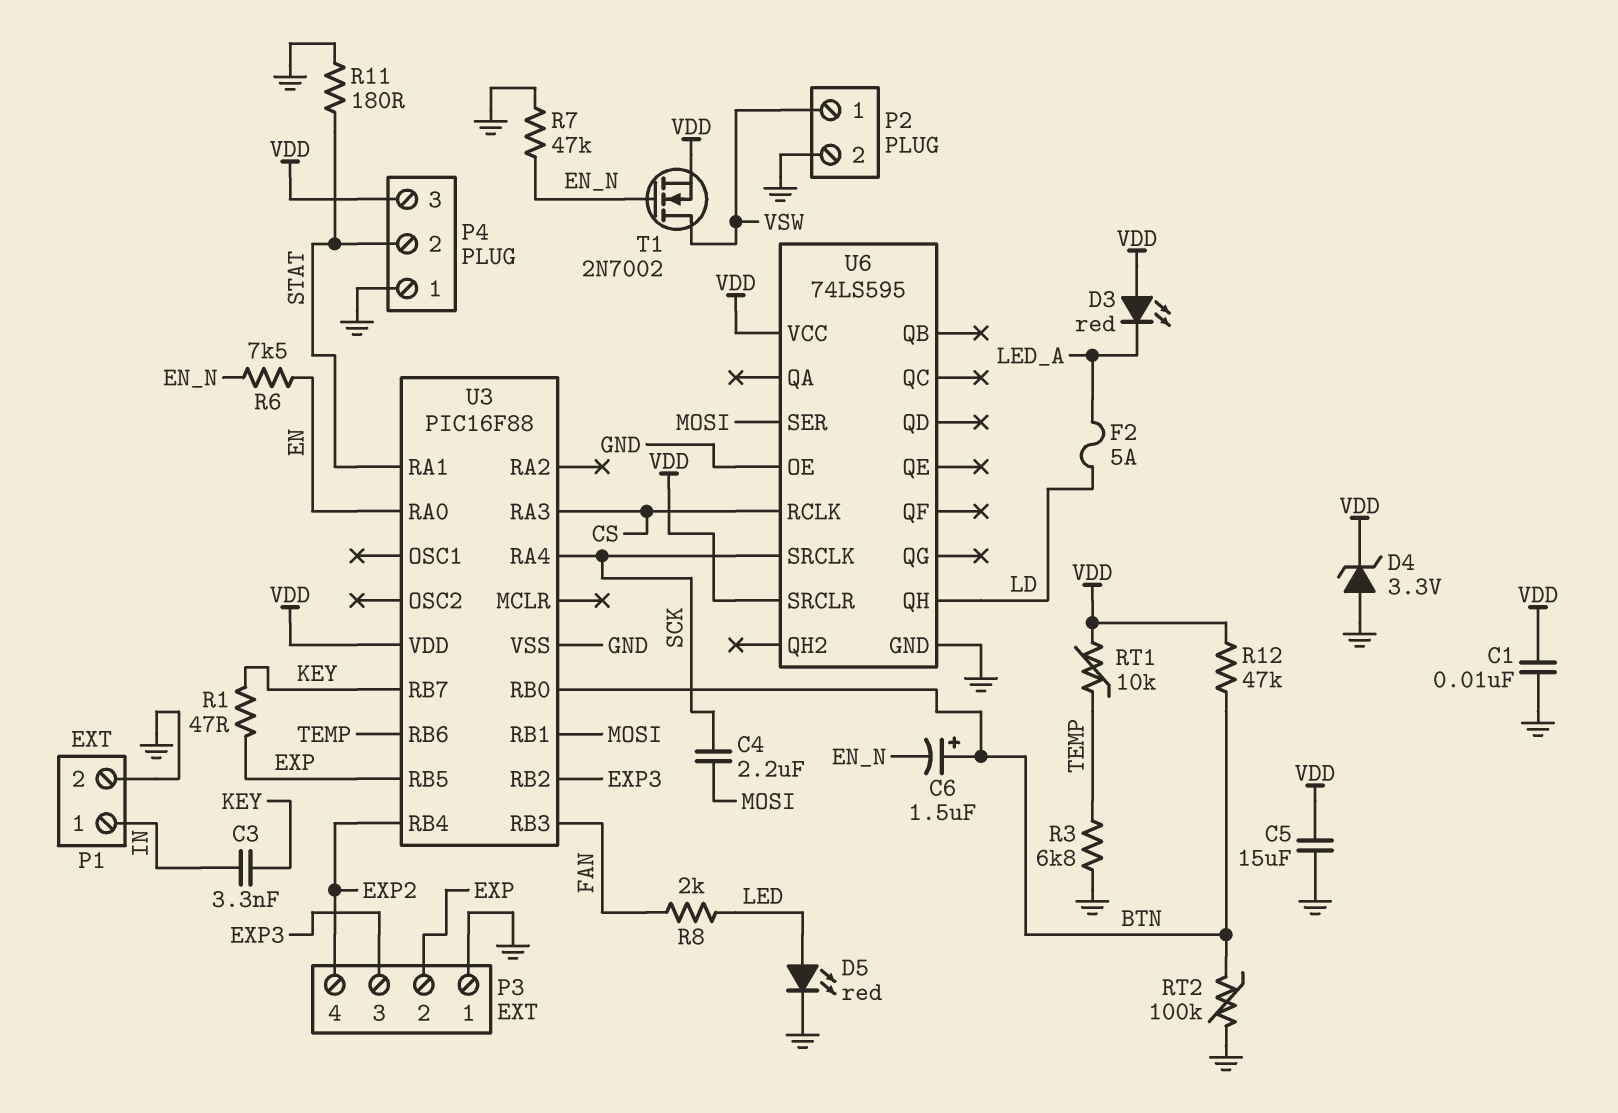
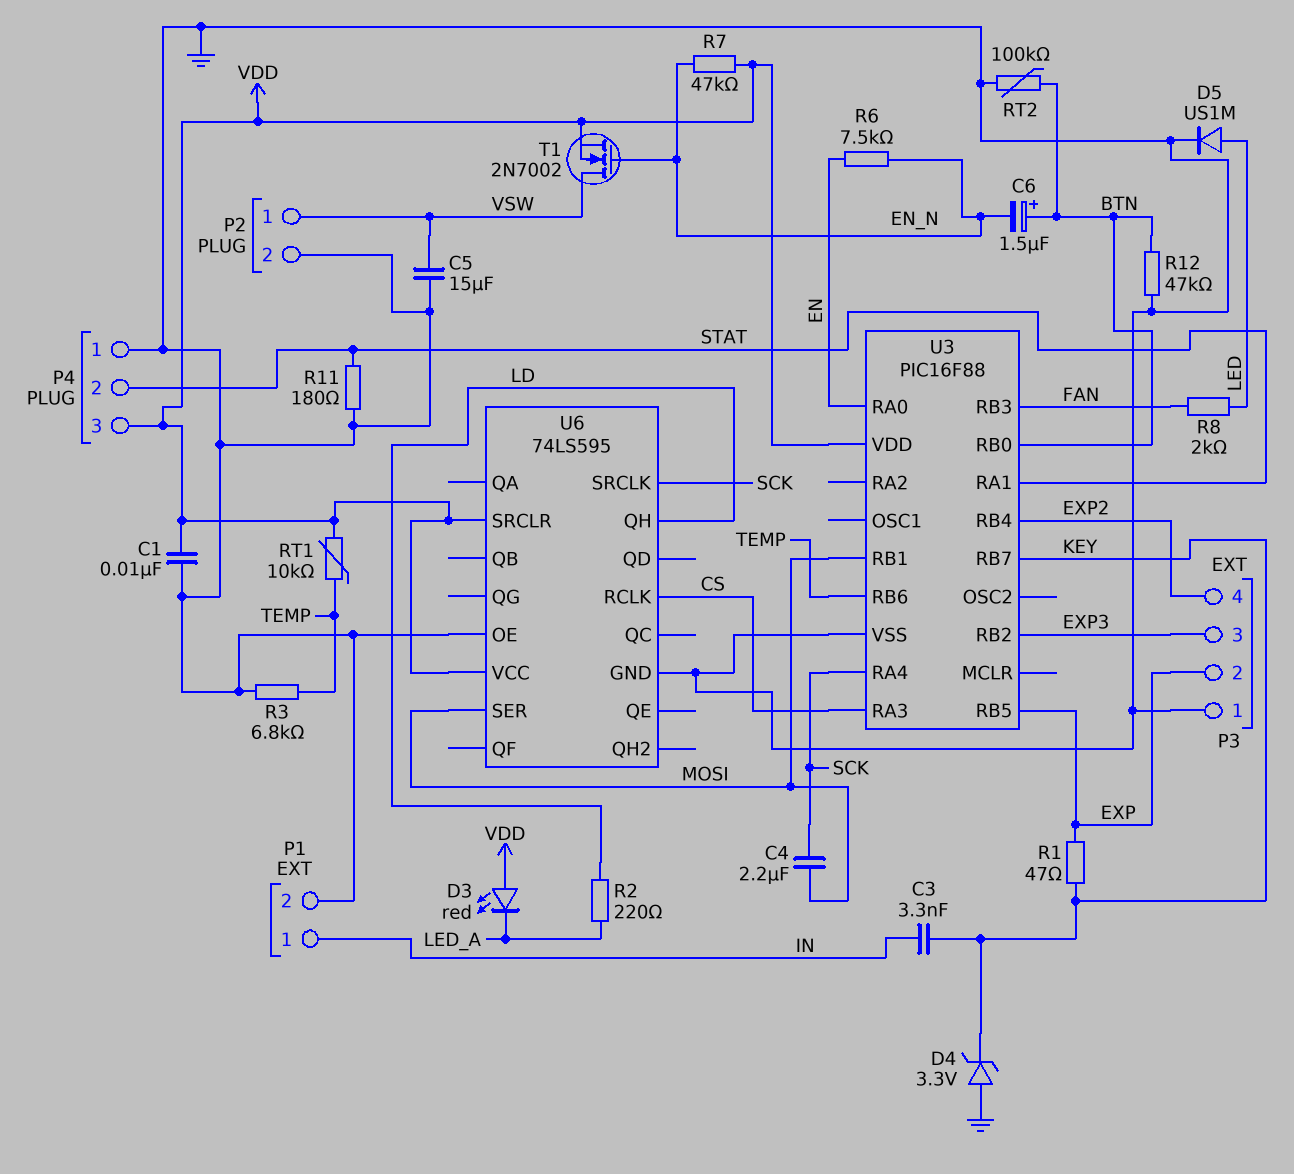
C5: 15uF (GND, VDD) -> 15uF (GND, VSW)
D4: zener 3.3V (A GND, K VDD) -> zener 3.3V (A GND, K KEY)
D5: LED red (A LED, K GND) -> diode US1M (A LED, K GND)
F2: 5A (LD, LED_A) -> none
R2: none -> 220 (LD, LED_A)
R7: 47k (EN_N, GND) -> 47k (EN_N, VDD)
R12: 47k (BTN, VDD) -> 47k (BTN, GND)

